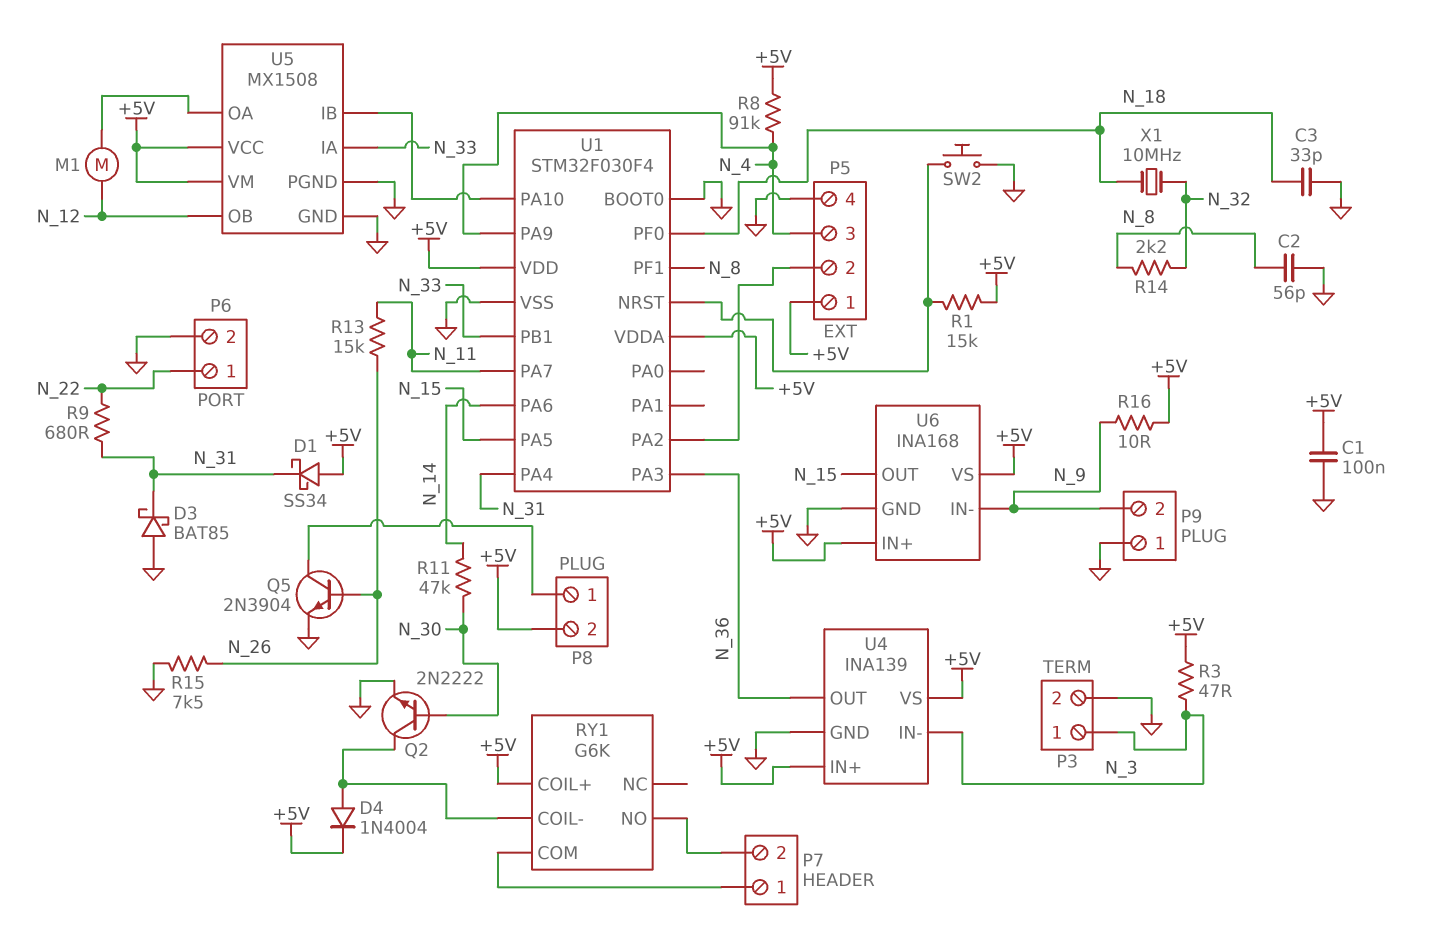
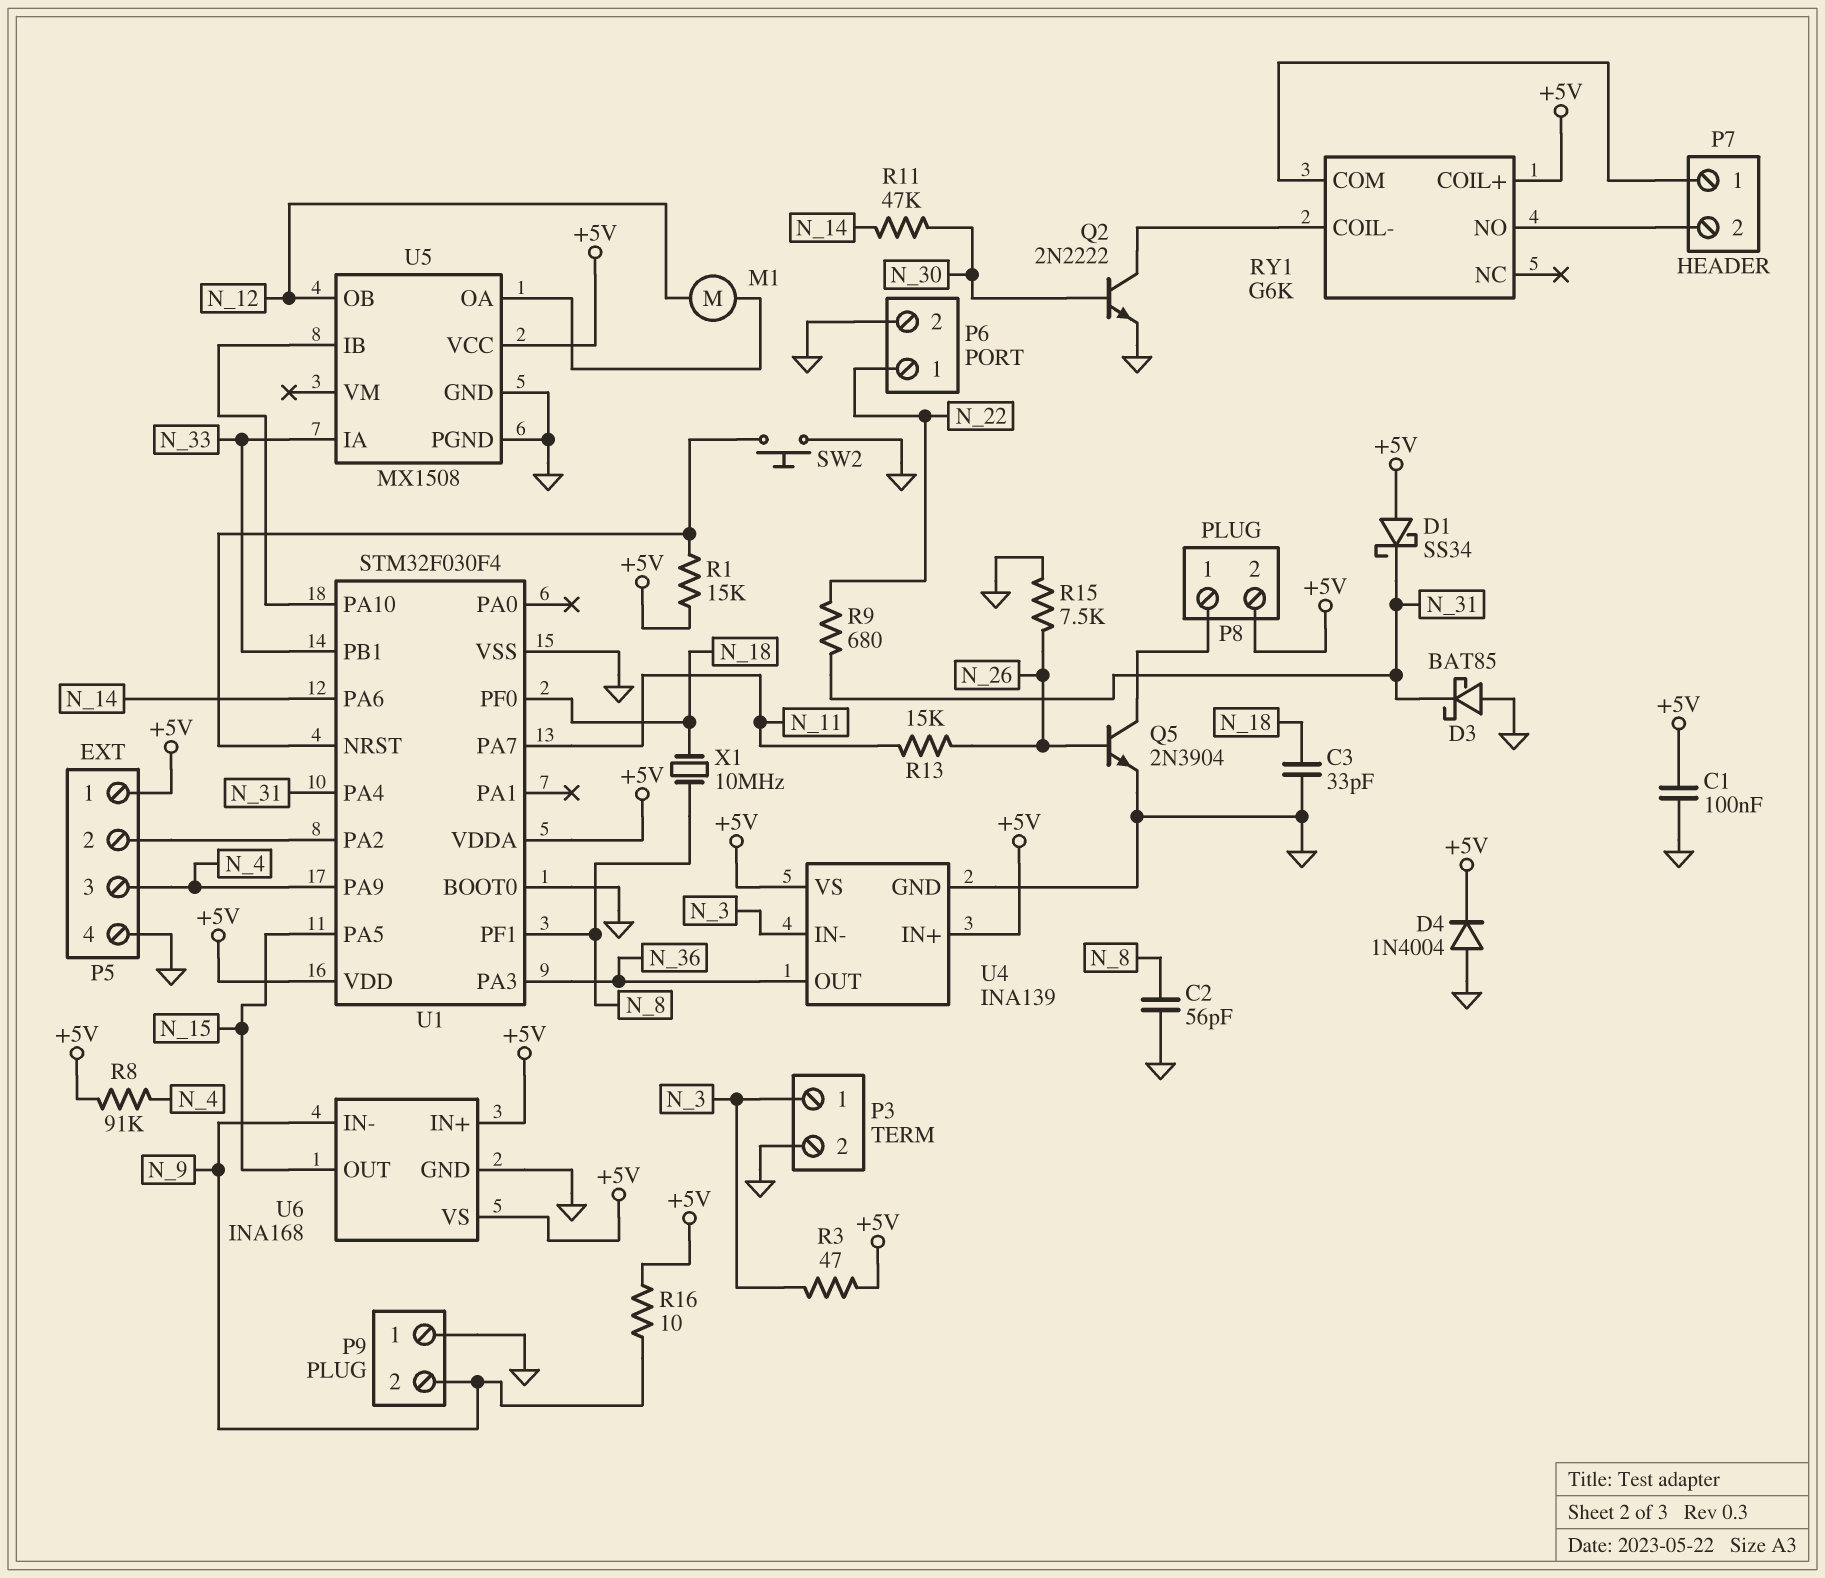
D4: diode 1N4004 (A RY1/COIL-, K +5V) -> diode 1N4004 (A GND, K +5V)
R14: 2.2k (N_8, N_32) -> none
U5 pin VM: +5V -> none
X1: 10MHz (N_18, N_32) -> 10MHz (N_8, N_18)

